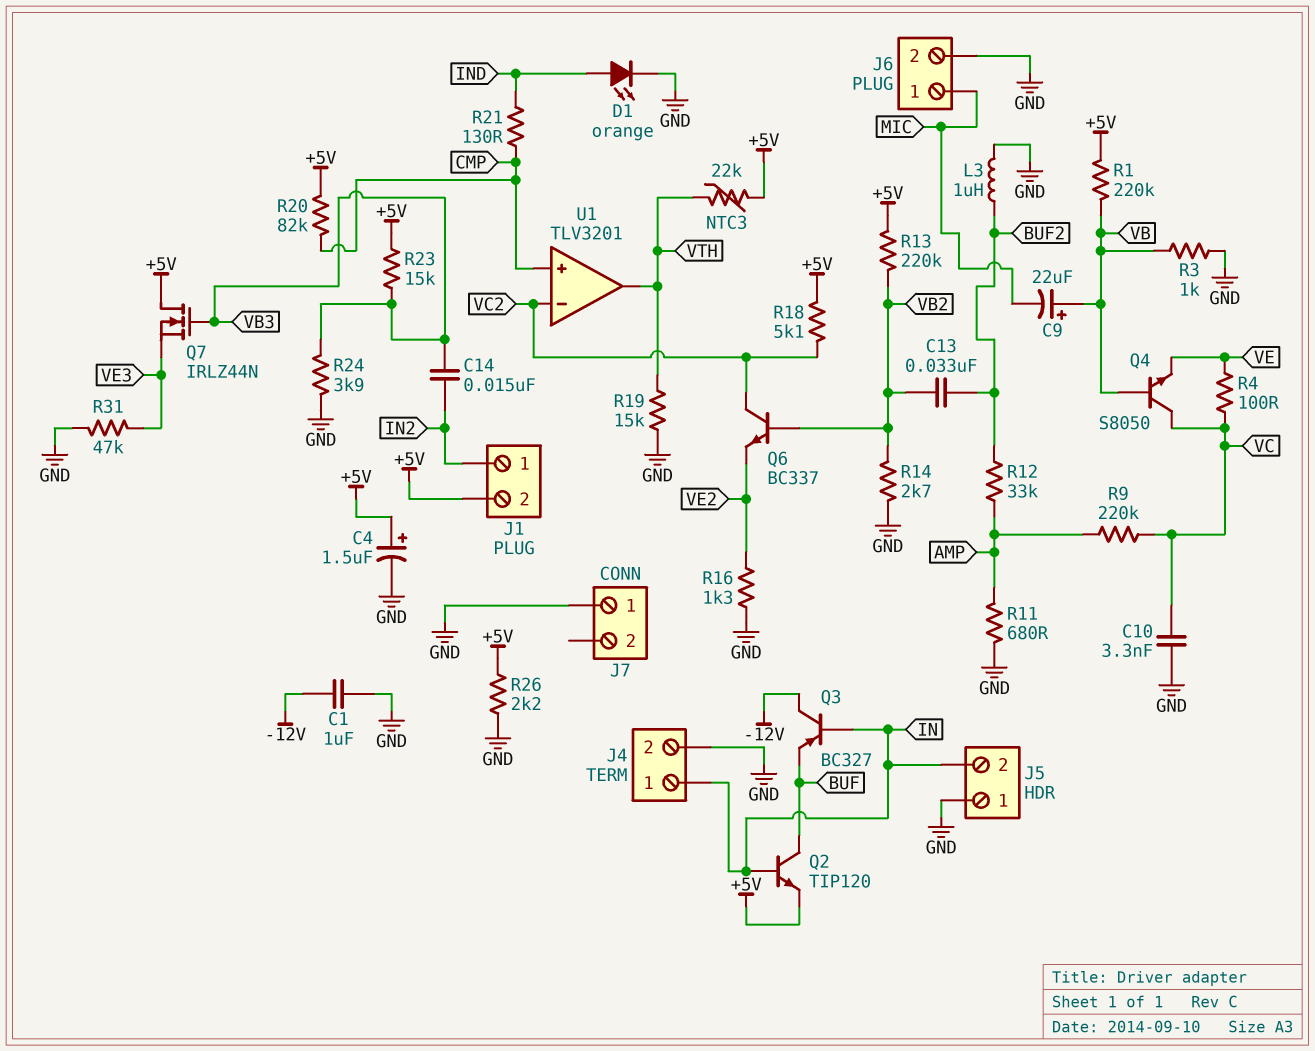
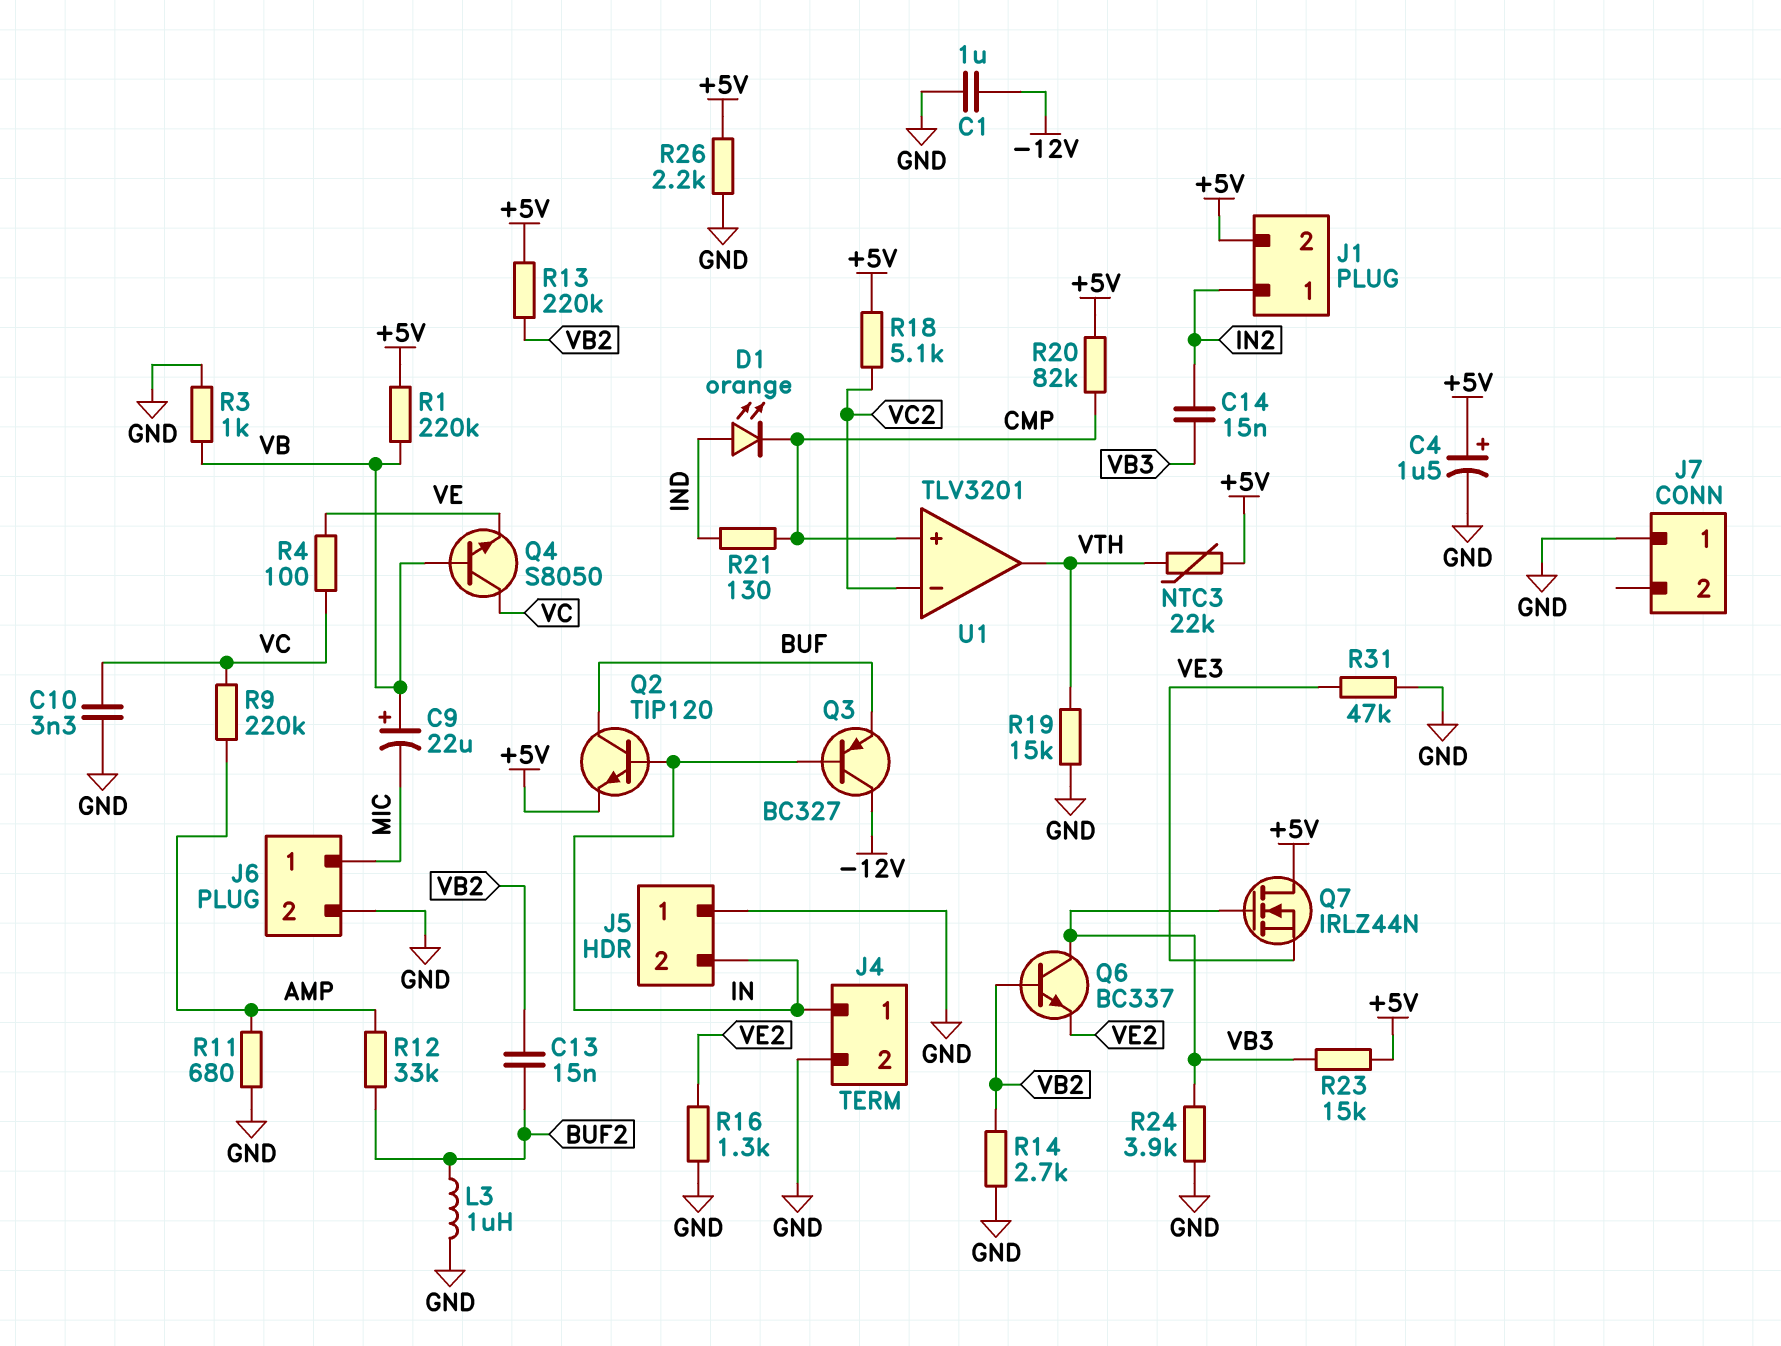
C13: 33nF (BUF2, VB2) -> 15nF (BUF2, VB2)
D1: LED orange (A IND, K GND) -> LED orange (A IND, K CMP)
Q6: NPN BC337 (B VB2, C VC2, E VE2) -> NPN BC337 (B VB2, C VB3, E VE2)

